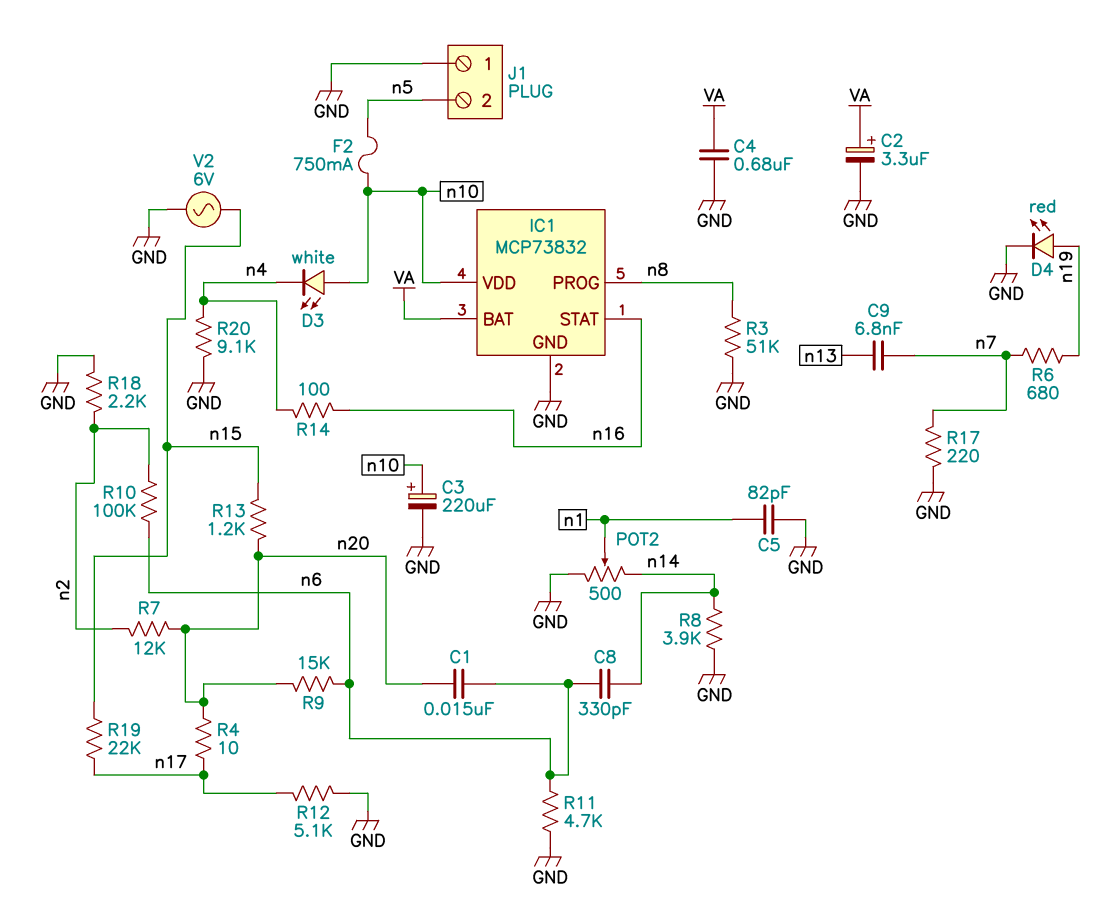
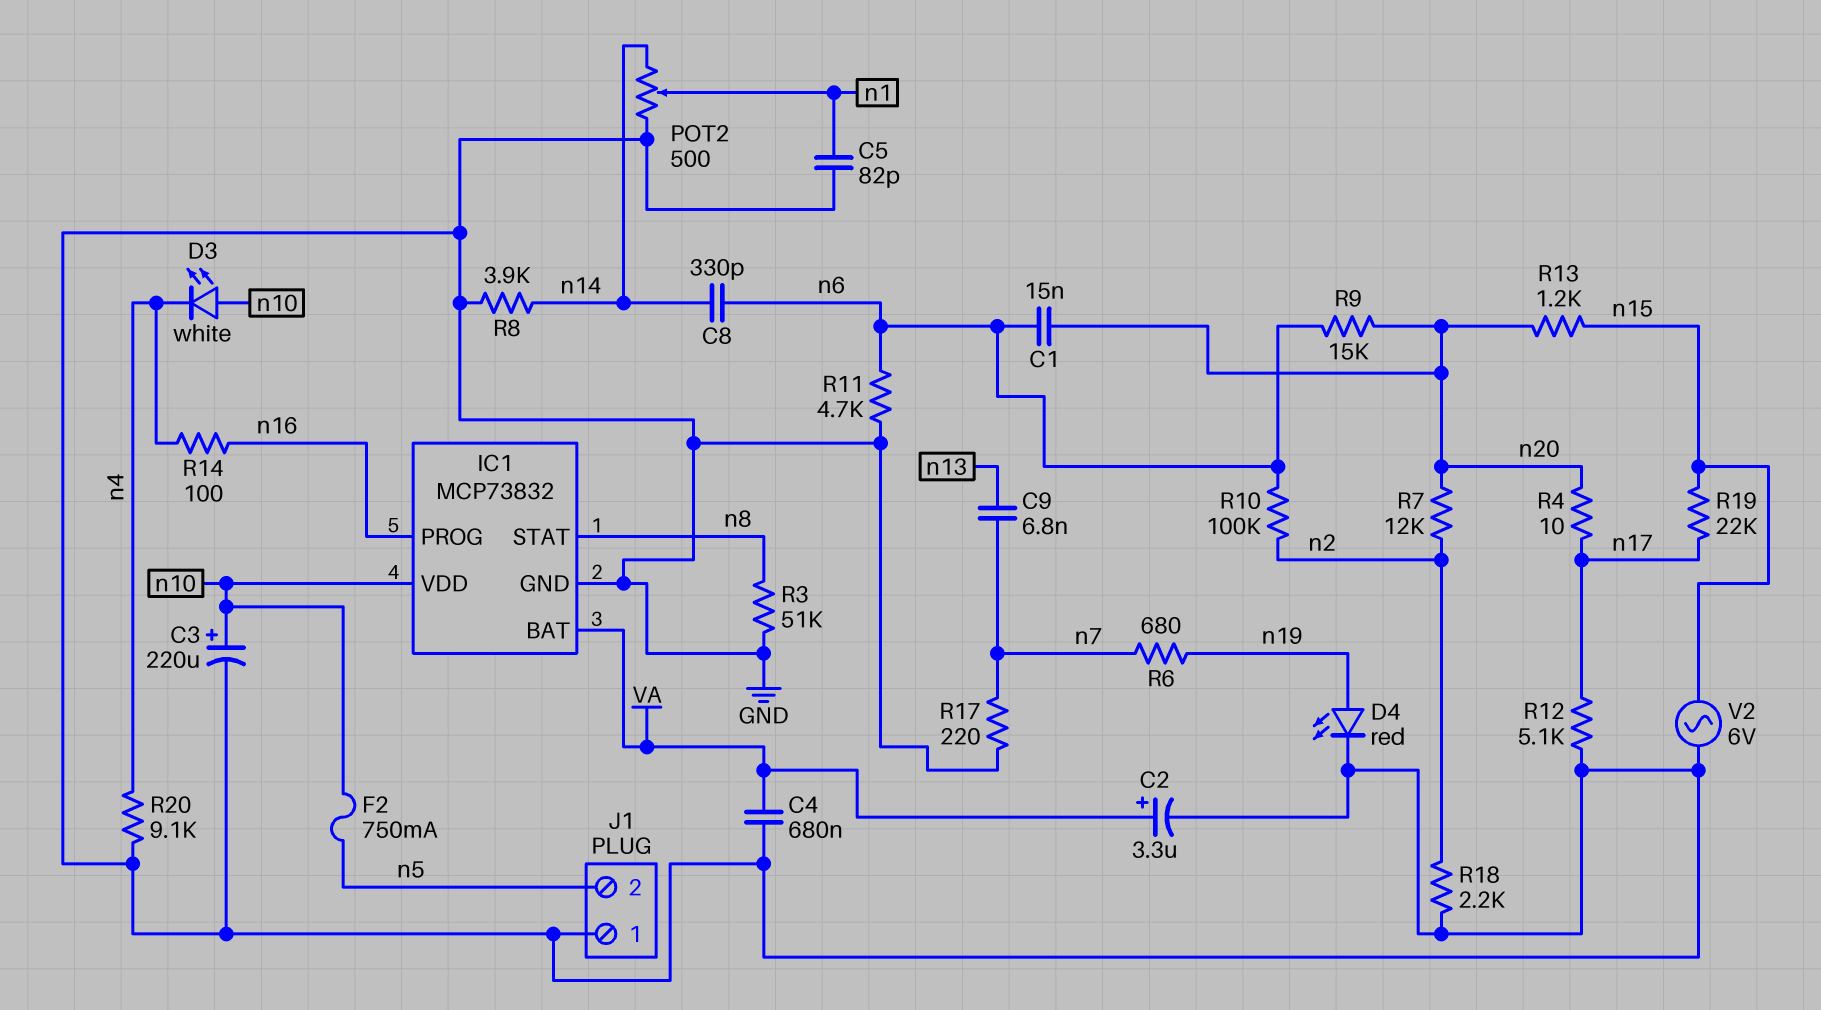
IC1 pin PROG: n8 -> n16
IC1 pin STAT: n16 -> n8

